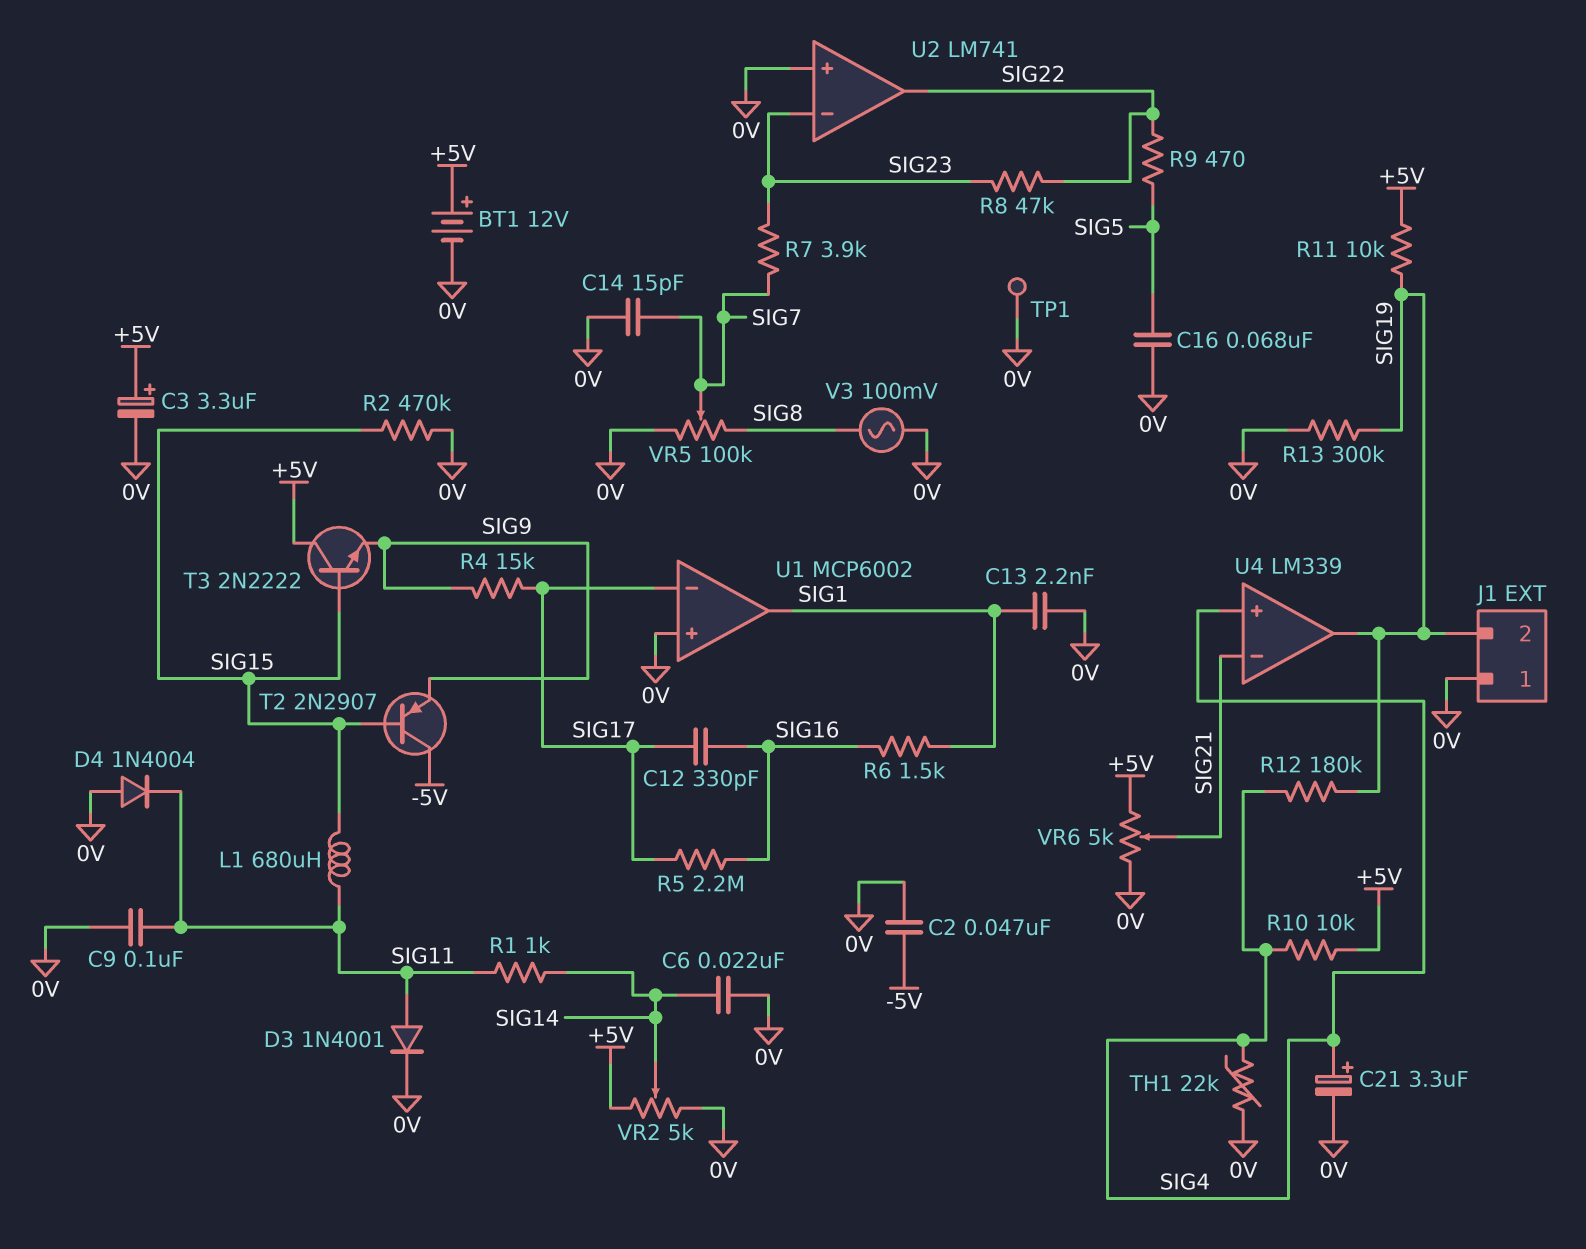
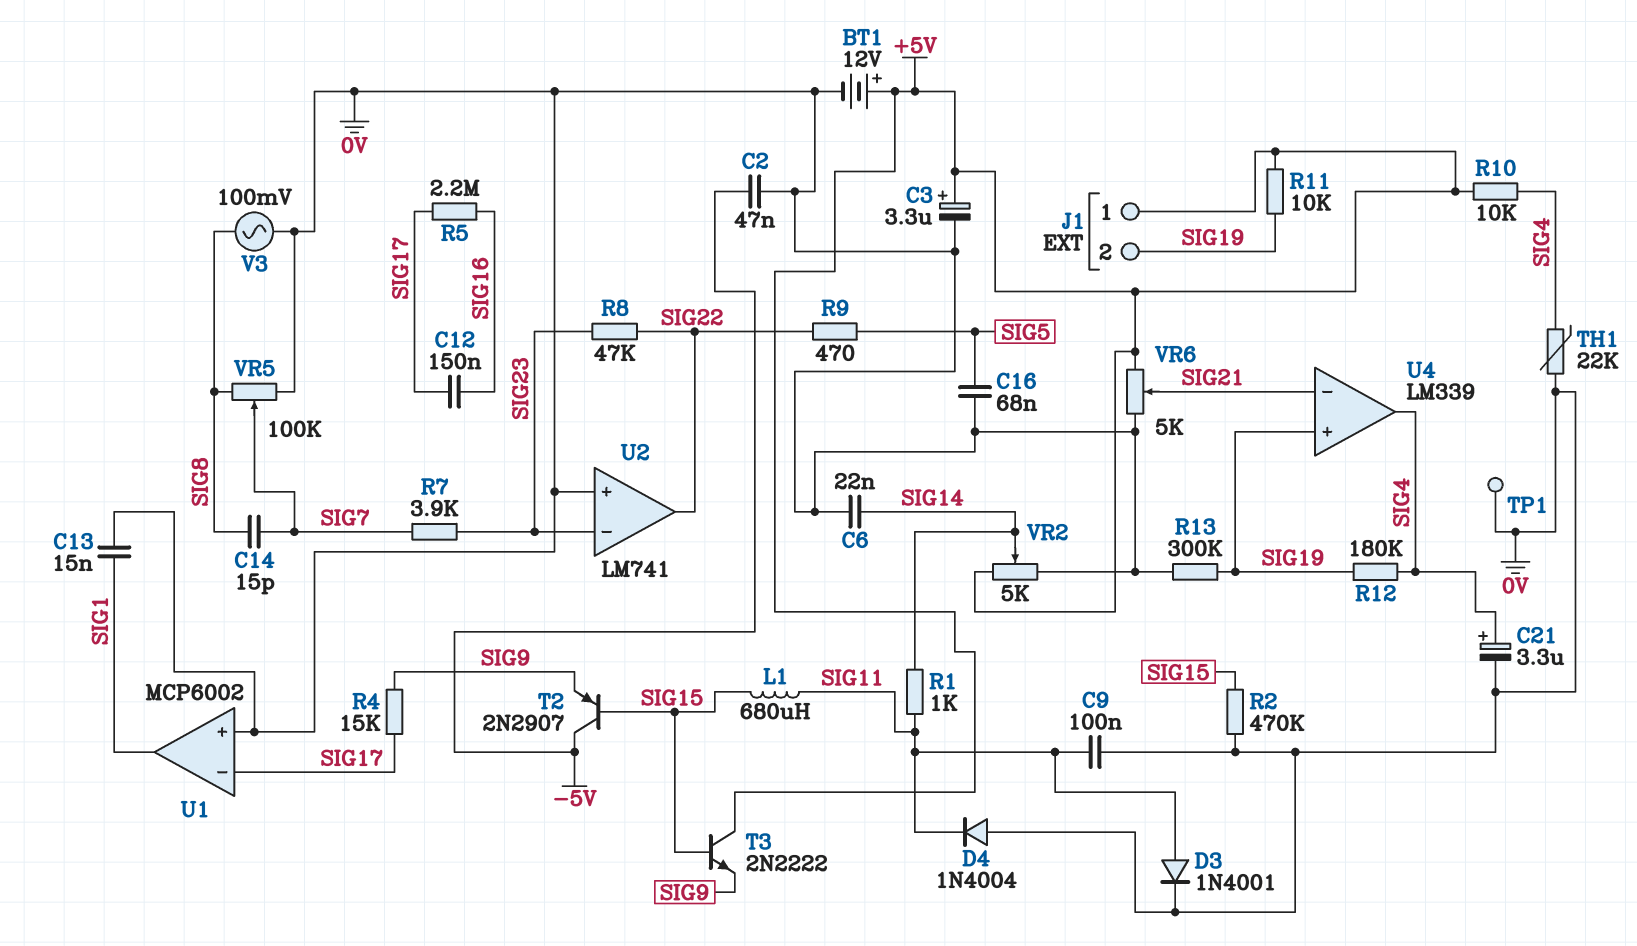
C12: 330pF (SIG16, SIG17) -> 150nF (SIG16, SIG17)
C13: 2.2nF (0V, SIG1) -> 15nF (0V, SIG1)
C14: 15pF (0V, SIG7) -> 15pF (SIG7, SIG8)
J1 pin 1: 0V -> +5V
R6: 1.5k (SIG1, SIG16) -> none
U4 pin in+: SIG4 -> SIG19
U4 pin out: SIG19 -> SIG4

